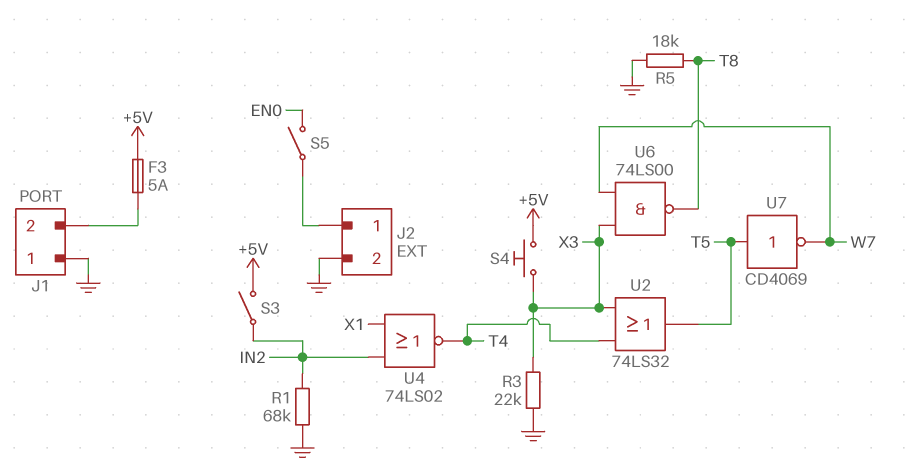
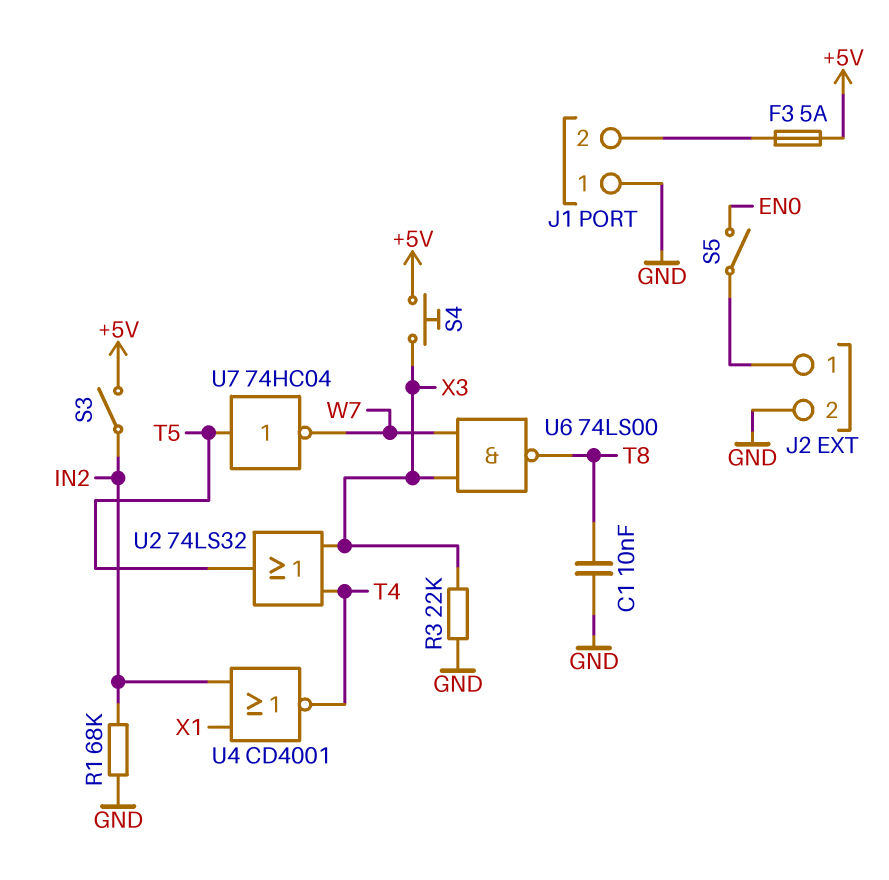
C1: none -> 10nF (GND, T8)
R5: 18k (GND, T8) -> none
U4: NOR 74LS02 (in IN2, in X1, out T4) -> NOR CD4001 (in IN2, in X1, out T4)
U7: NOT CD4069 (in T5, out W7) -> NOT 74HC04 (in T5, out W7)

